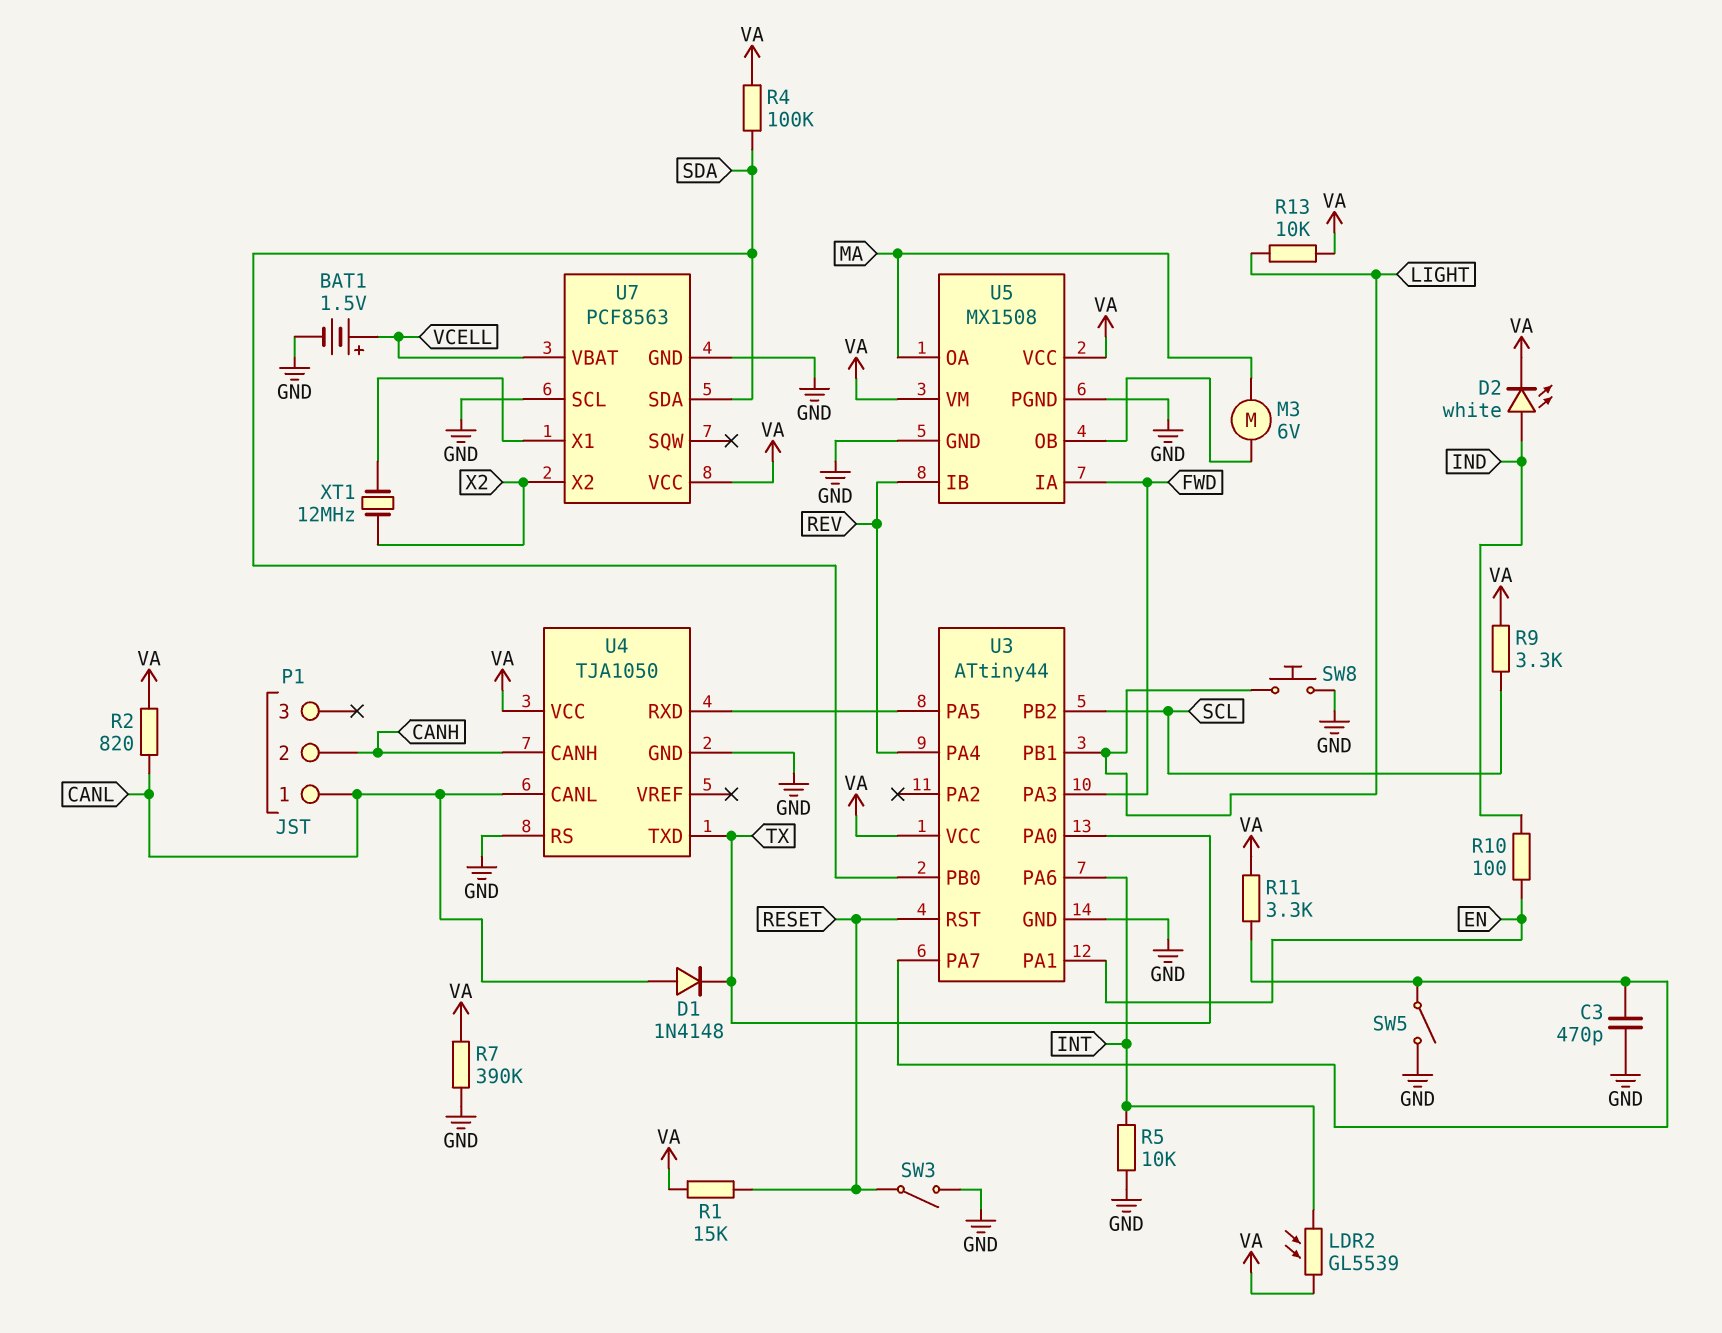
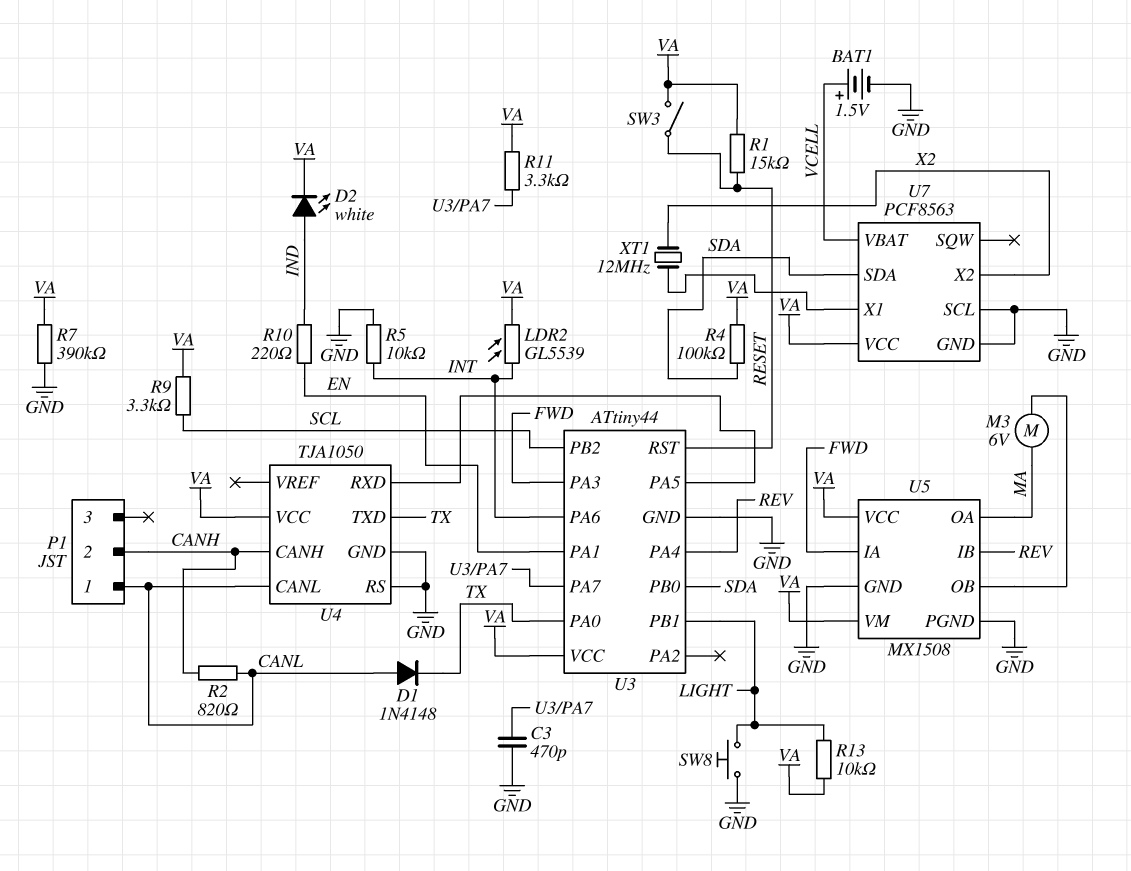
R2: 820 (CANL, VA) -> 820 (CANH, CANL)
R10: 100 (EN, IND) -> 220 (EN, IND)
SW3: switch (GND, RESET) -> switch (RESET, VA)
SW5: switch (GND, U3/PA7) -> none

